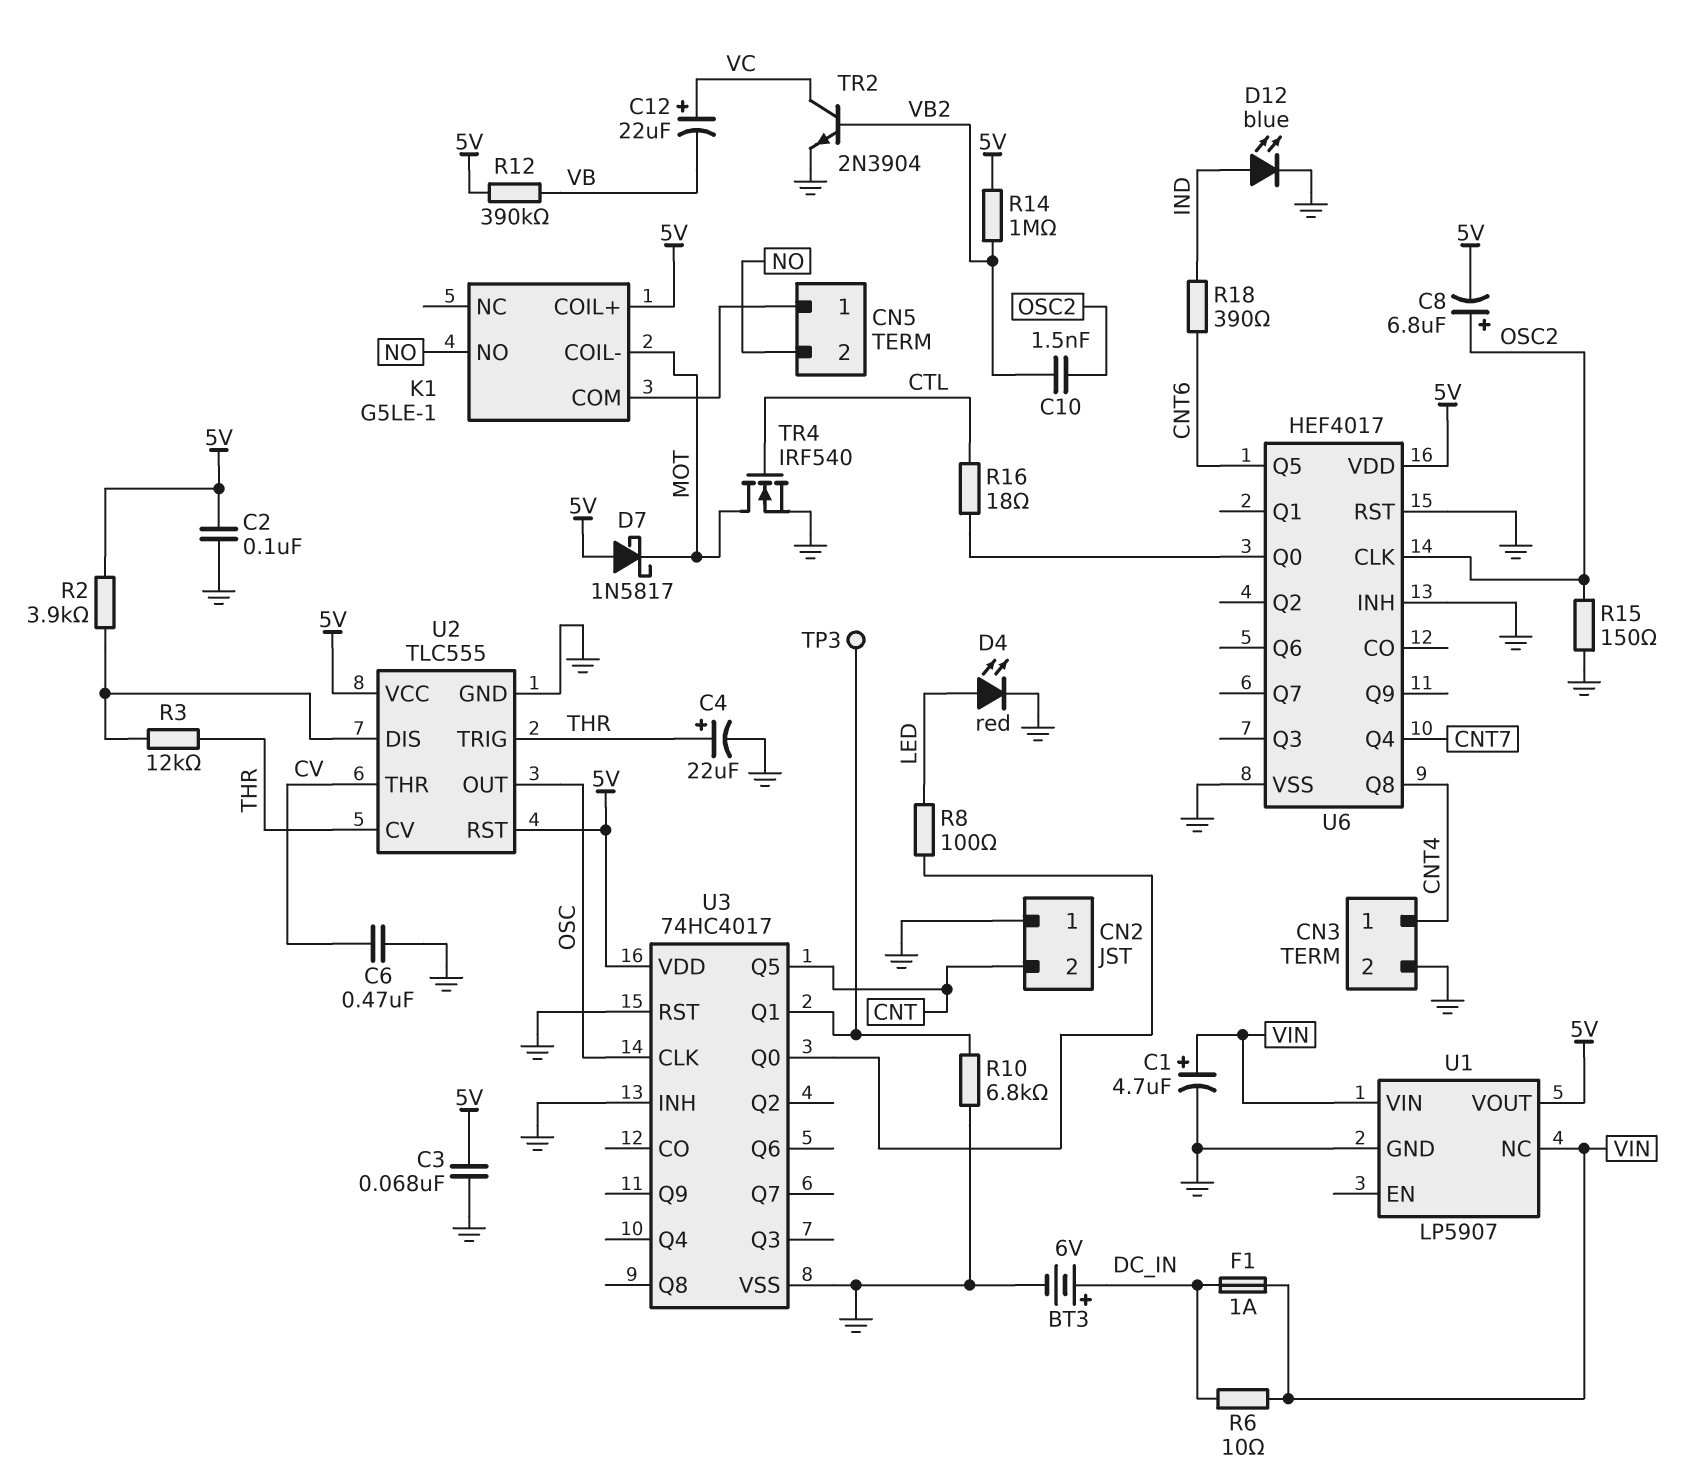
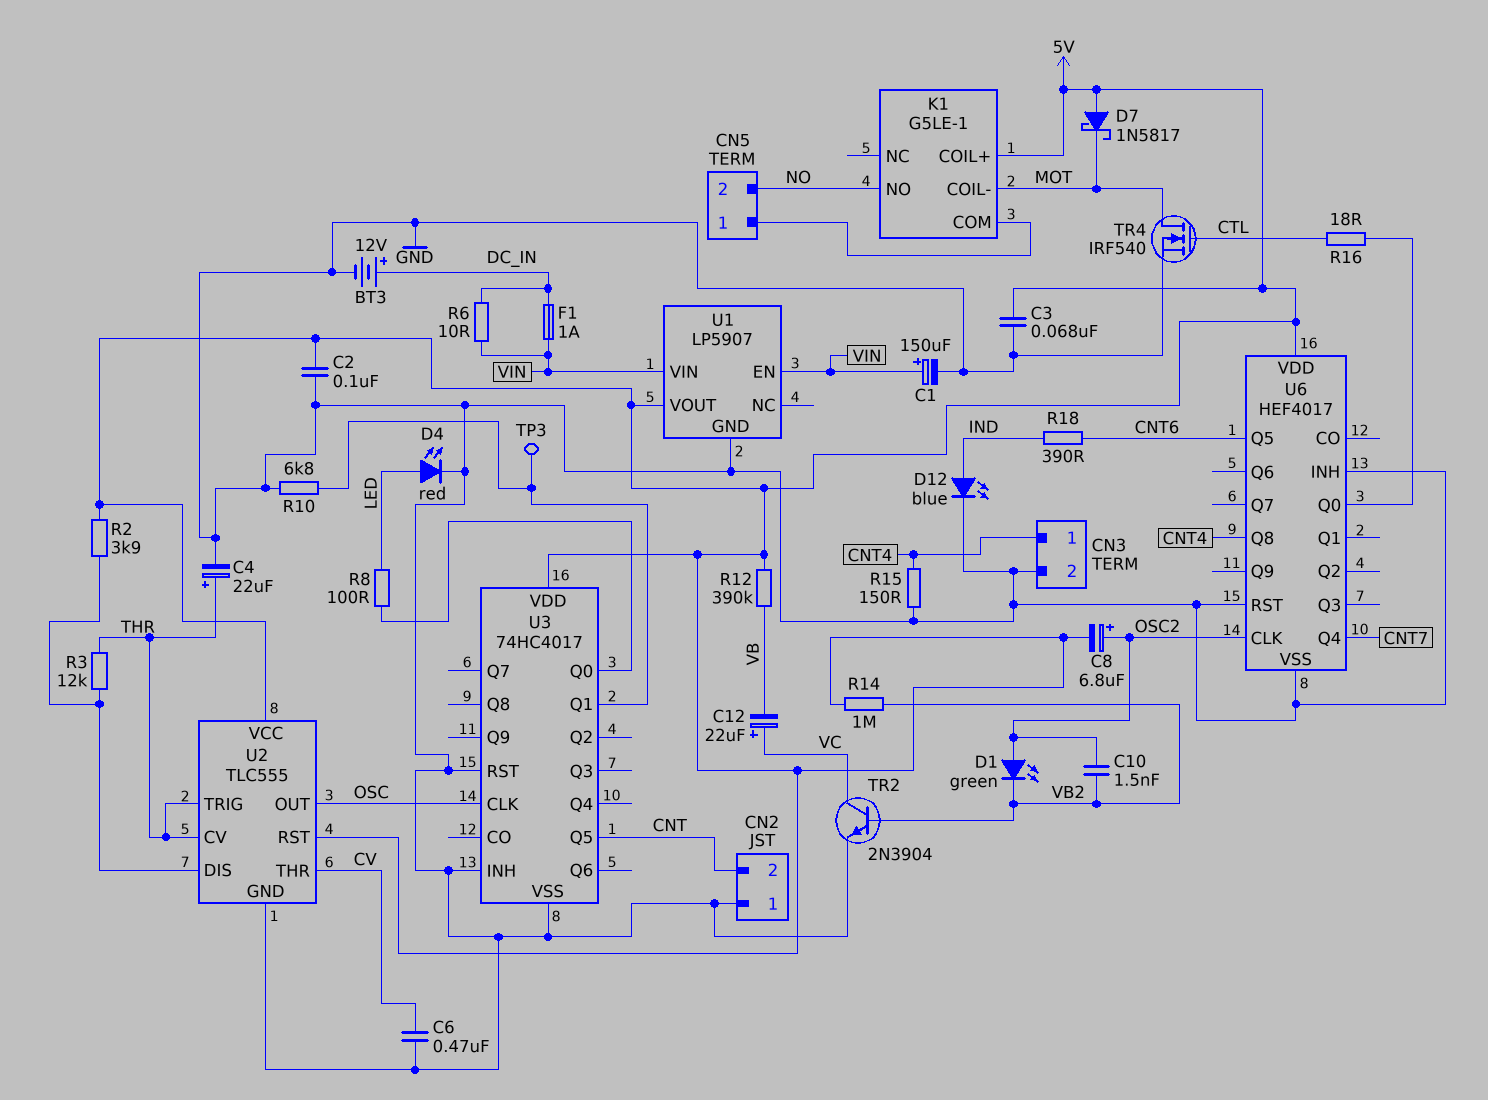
BT3: 6V (plus DC_IN, minus GND) -> 12V (plus DC_IN, minus GND)
C1: 4.7uF (plus VIN, minus GND) -> 150uF (plus VIN, minus GND)
D1: none -> LED green (A OSC2, K VB2)
R15: 150 (GND, OSC2) -> 150 (CNT4, GND)
U1 pin EN: none -> VIN
U1 pin NC: VIN -> none

